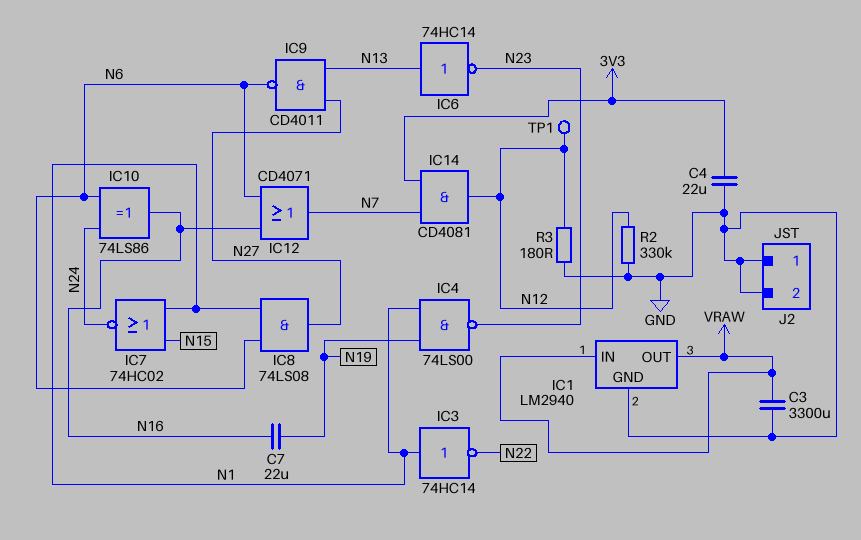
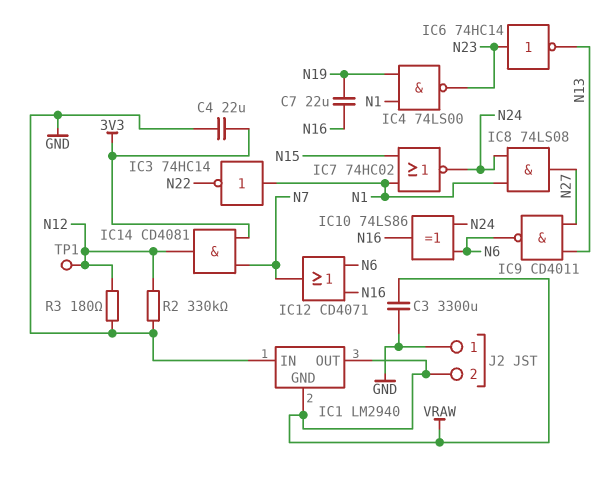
IC1 pin GND: GND -> VRAW
IC1 pin IN: VRAW -> GND
IC6: NOT 74HC14 (in N13, out N23) -> NOT 74HC14 (in N23, out N13)
IC8: AND 74LS08 (in N1, in N6, out N27) -> AND 74LS08 (in N1, in N24, out N27)
J2 pin 2: GND -> VRAW

